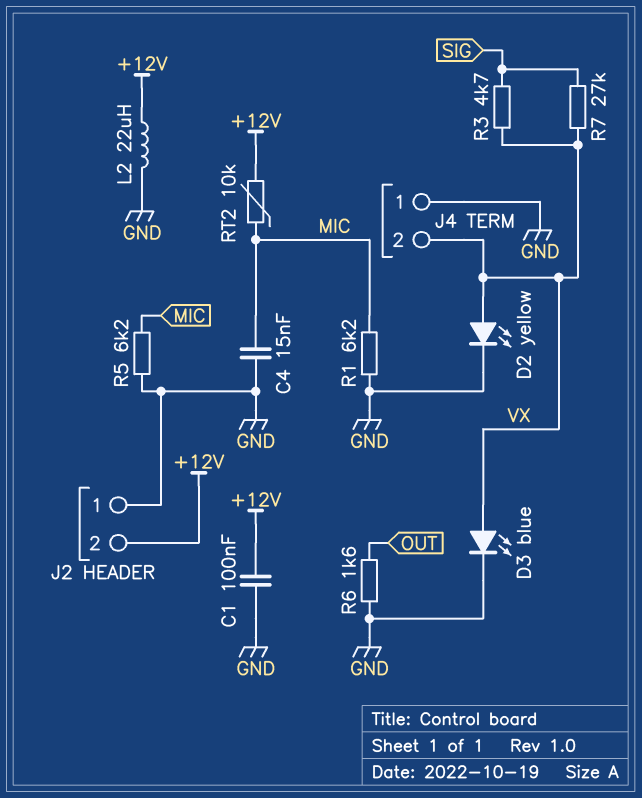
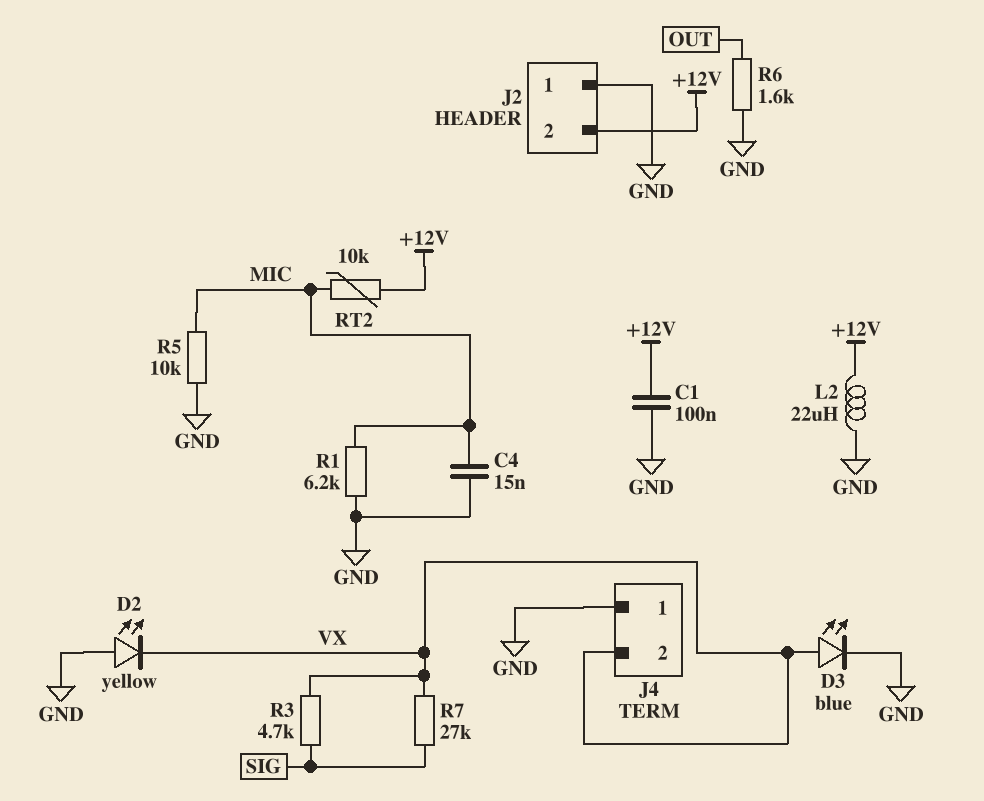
D2: LED yellow (A VX, K GND) -> LED yellow (A GND, K VX)
R5: 6.2k (GND, MIC) -> 10k (GND, MIC)

